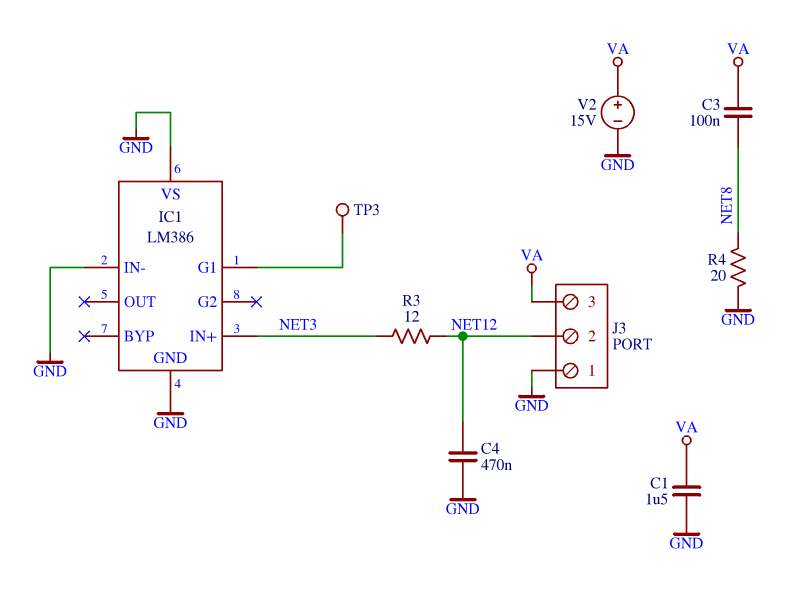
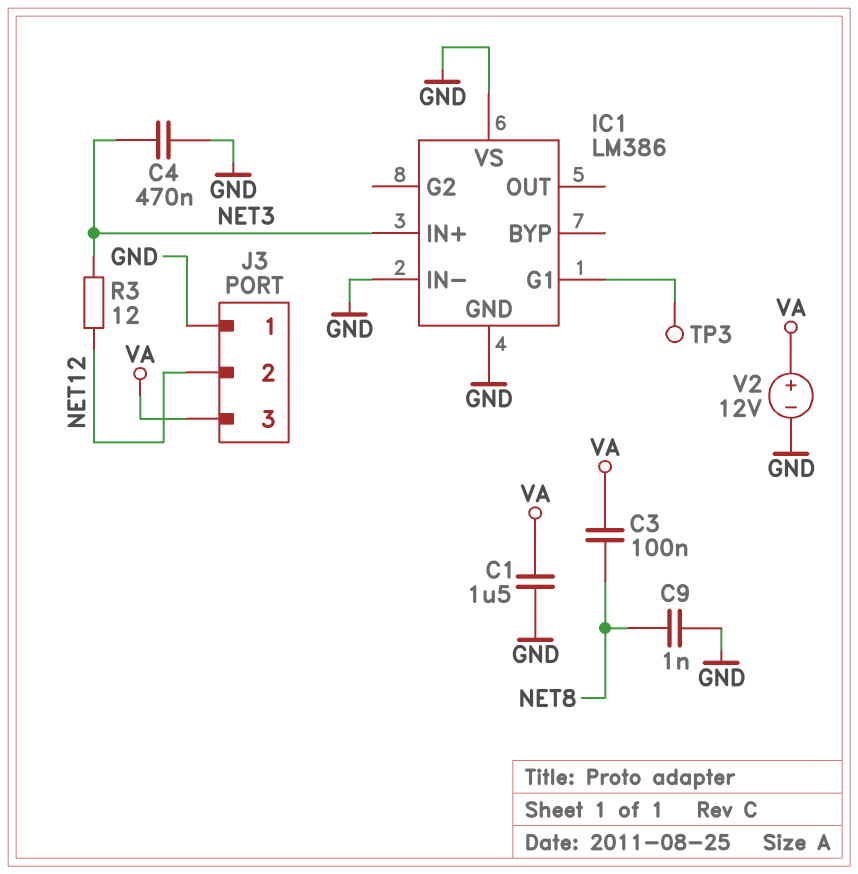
C4: 470nF (GND, NET12) -> 470nF (GND, NET3)
C9: none -> 1nF (GND, NET8)
R4: 20 (GND, NET8) -> none
V2: 15V (plus VA, minus GND) -> 12V (plus VA, minus GND)

